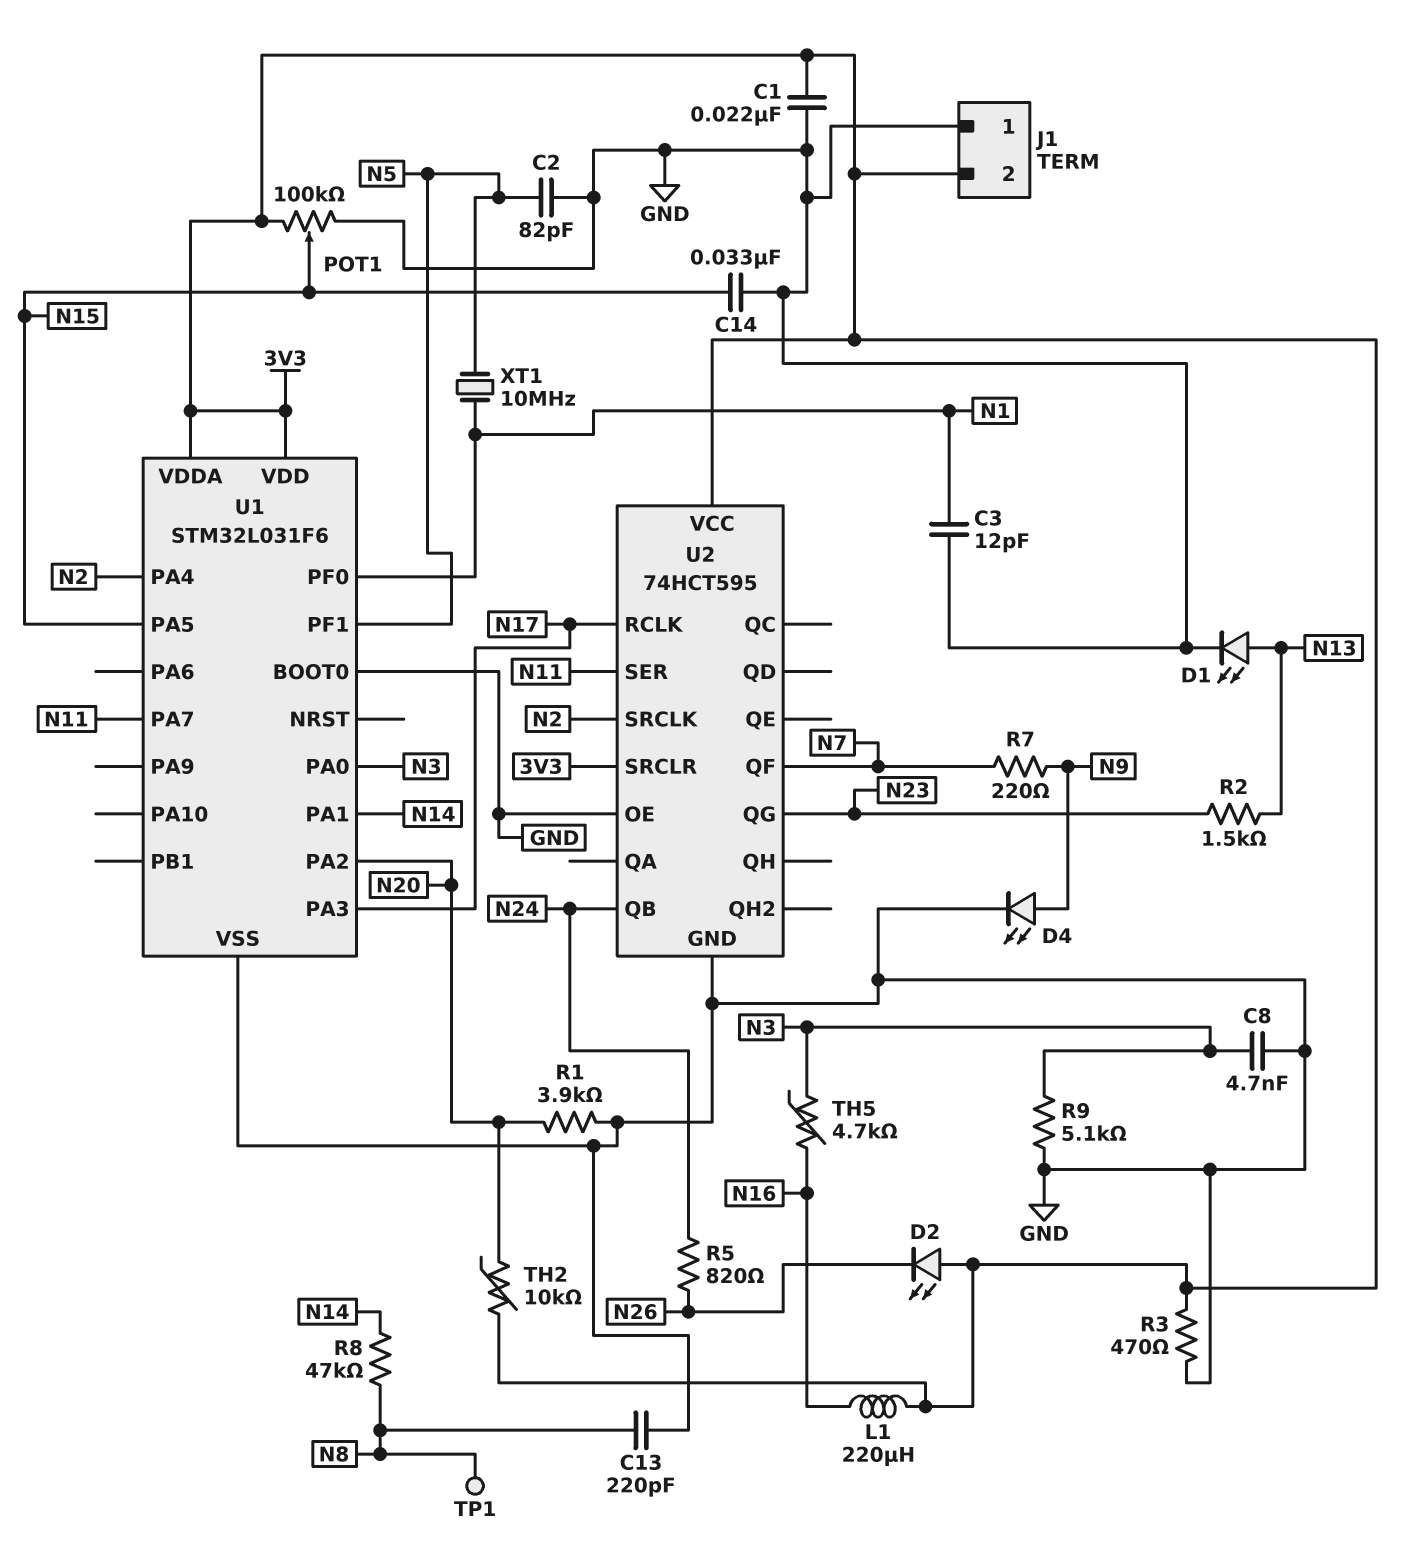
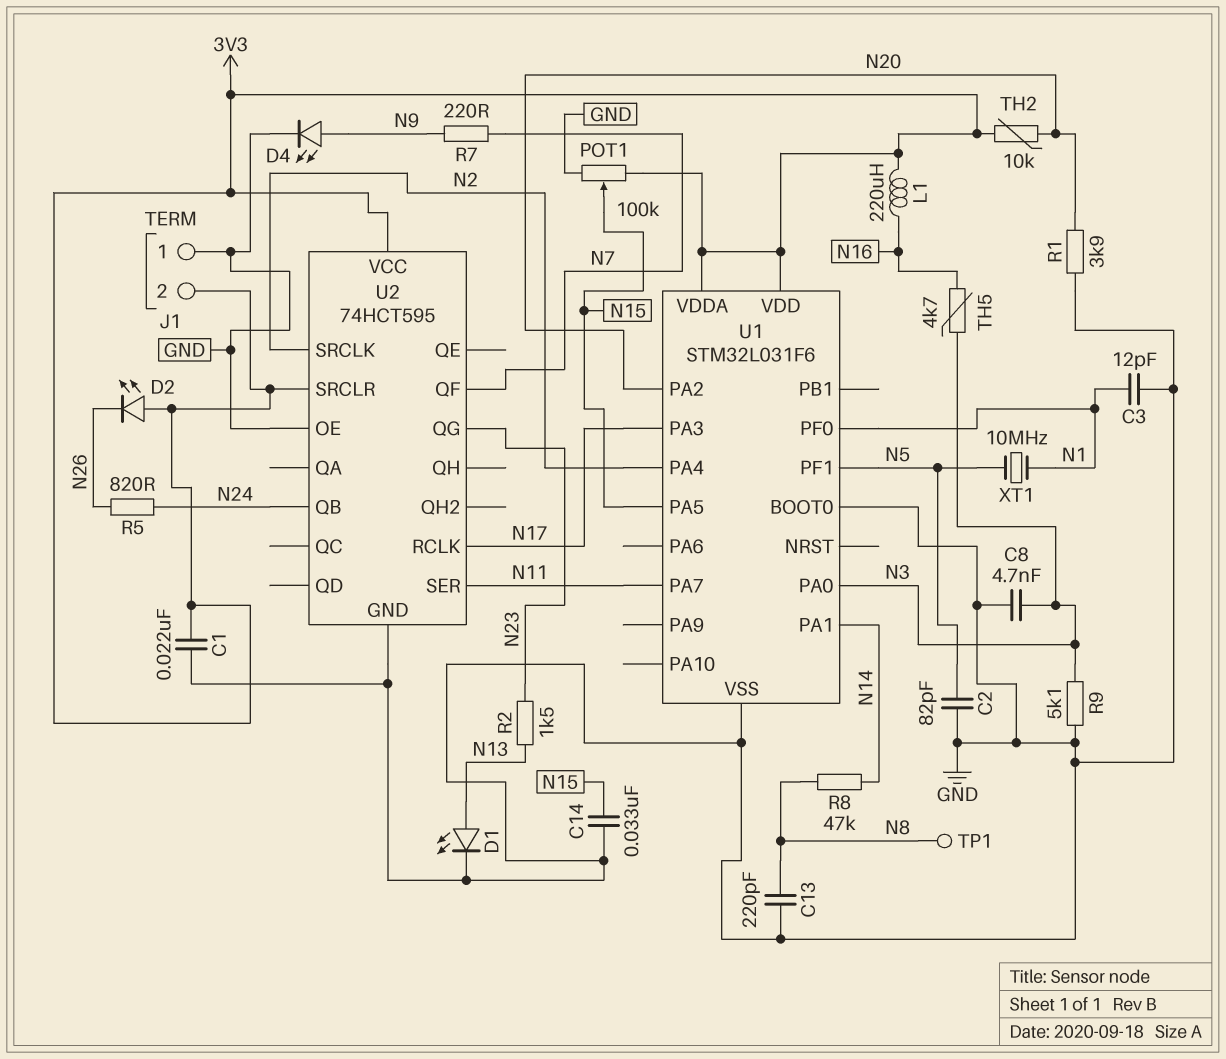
R3: 470 (3V3, GND) -> none

